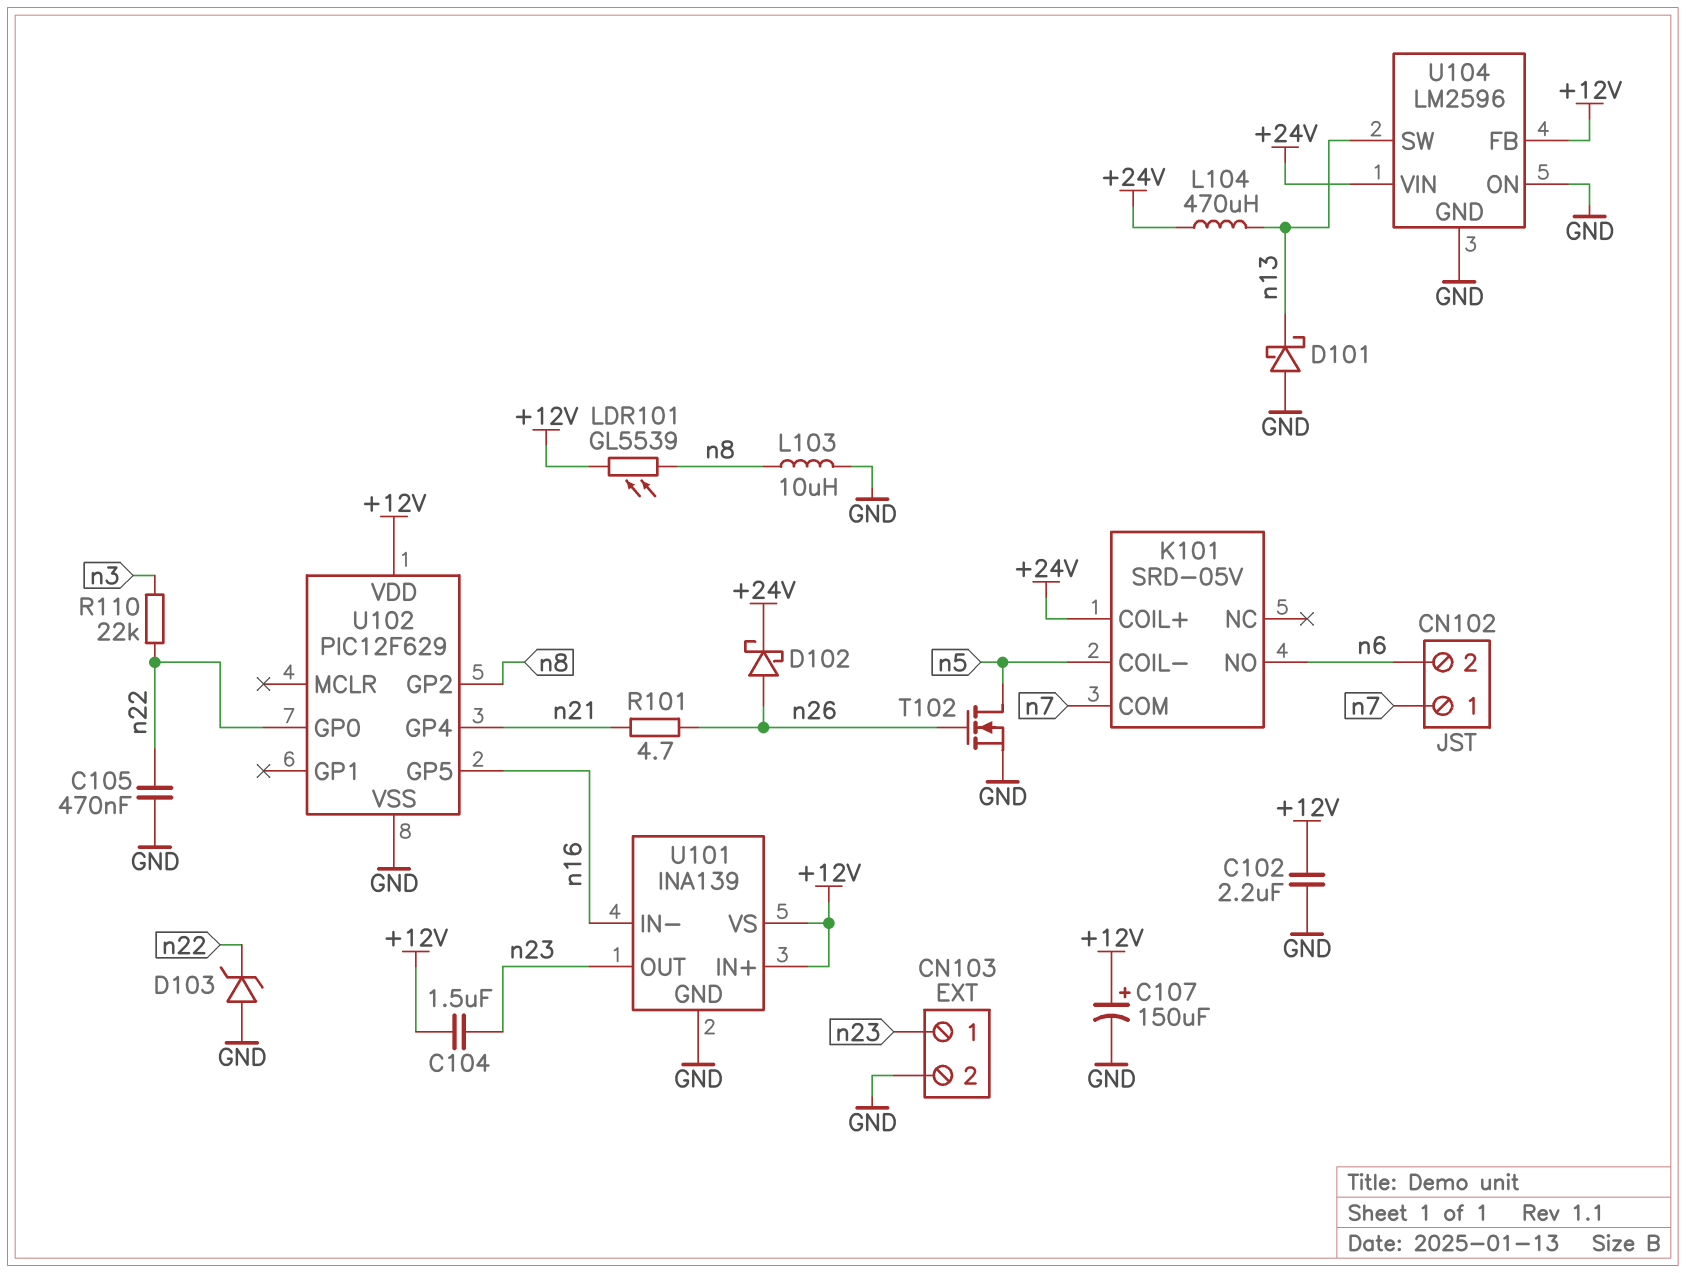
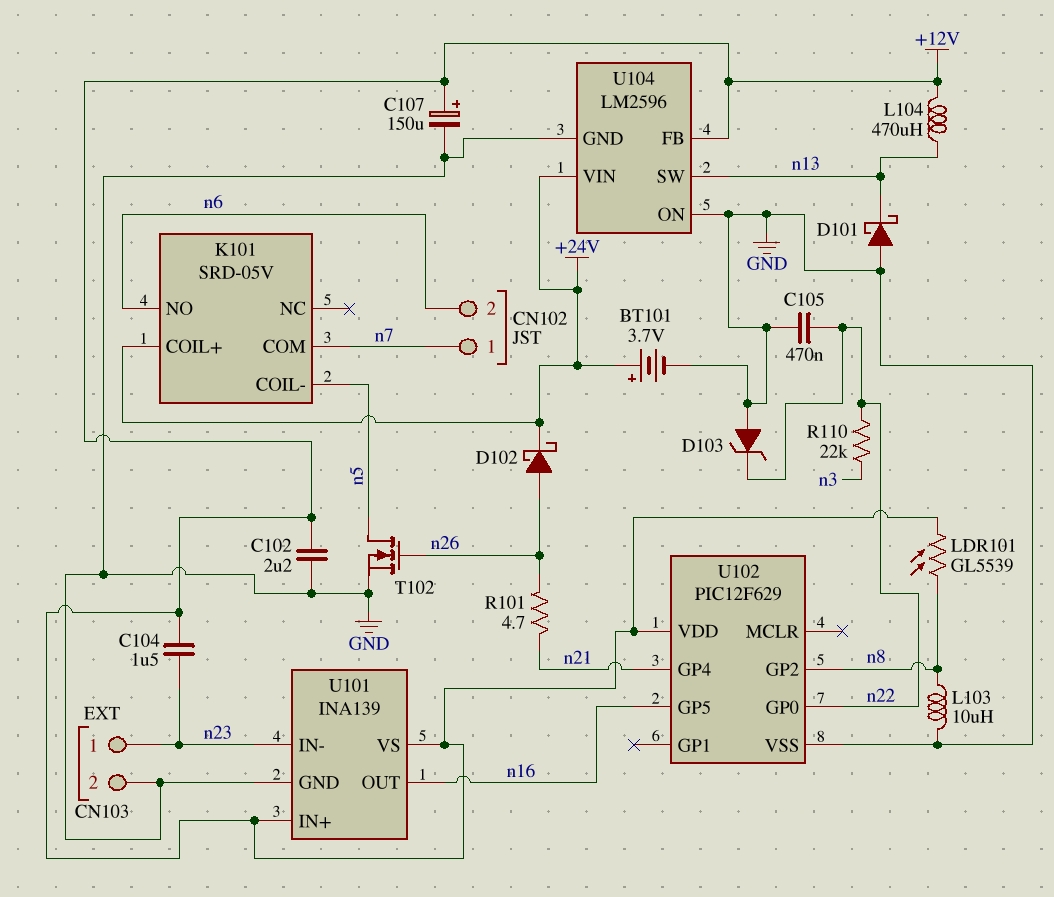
BT101: none -> 3.7V (plus +24V, minus GND)
L104: 470uH (+24V, n13) -> 470uH (+12V, n13)
U101 pin IN-: n16 -> n23
U101 pin OUT: n23 -> n16

